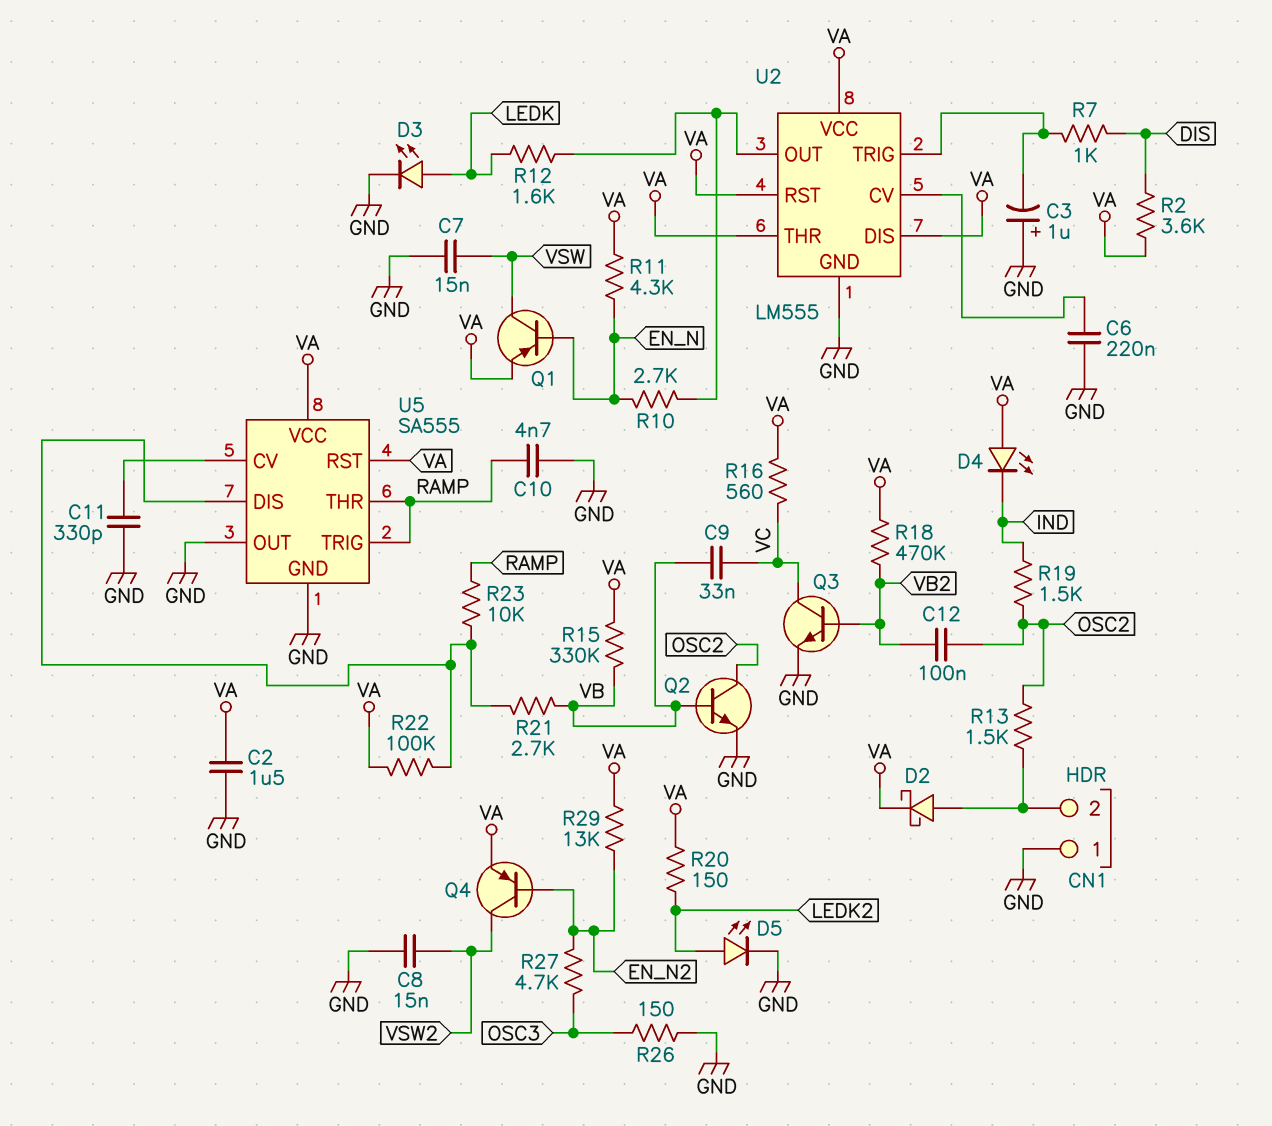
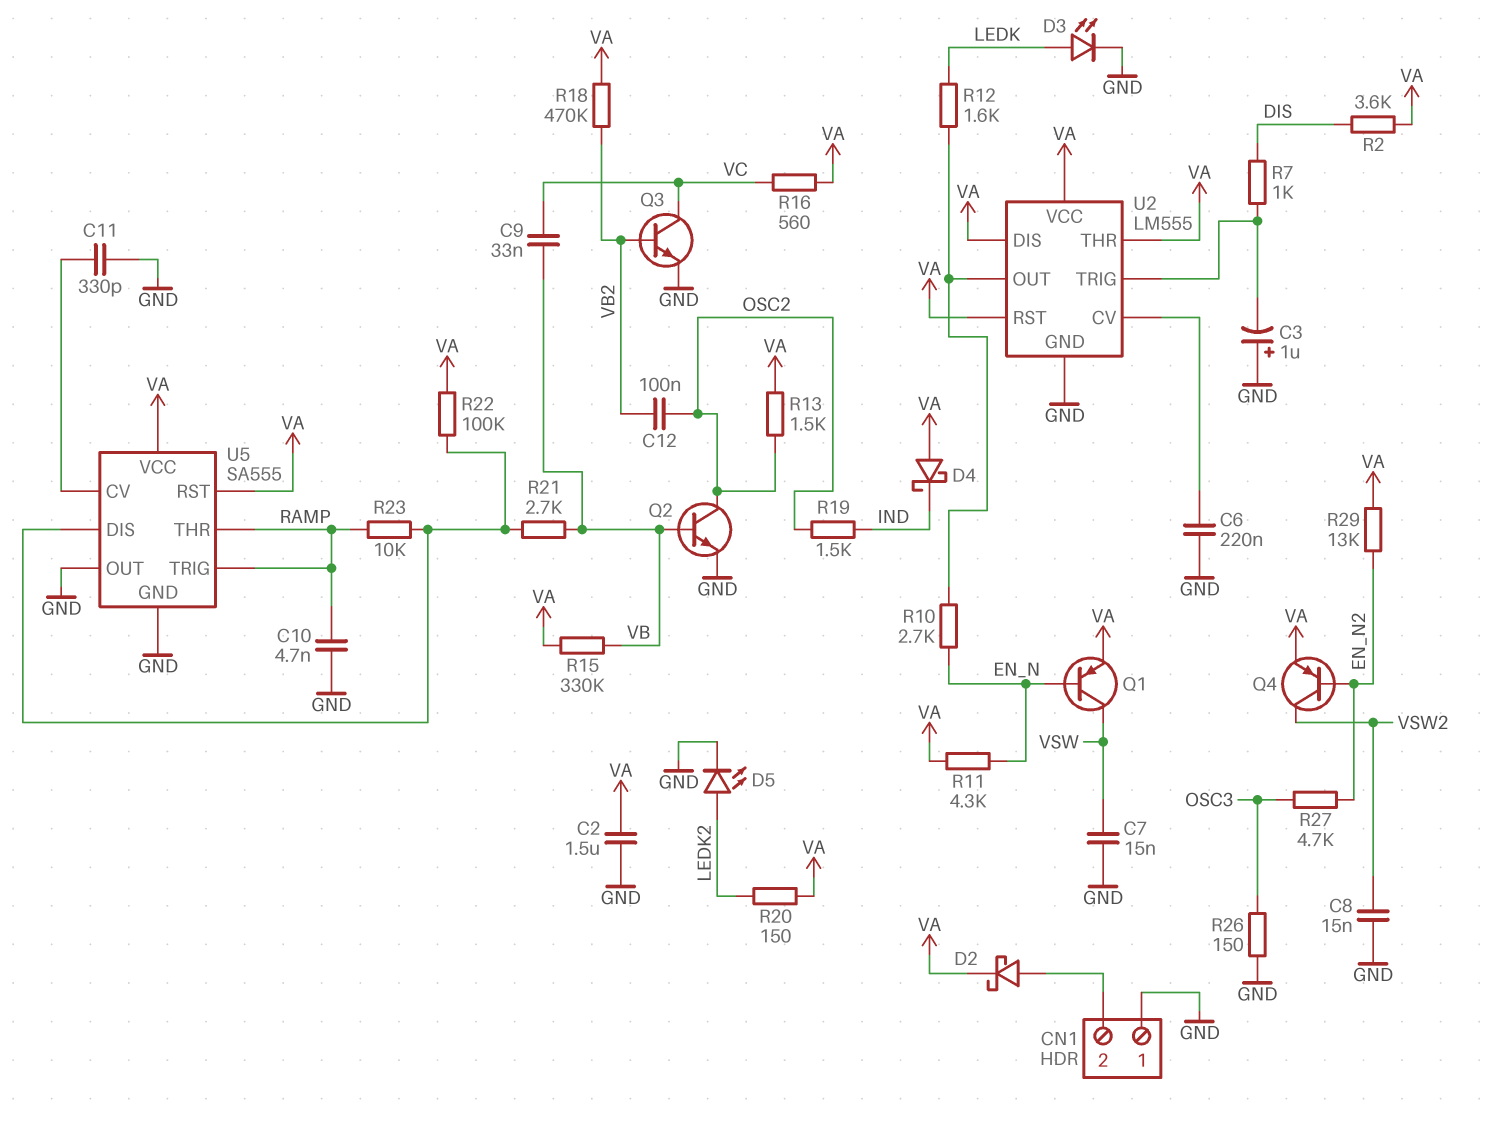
D4: LED (A VA, K IND) -> schottky (A VA, K IND)
R13: 1.5k (CN1/2, OSC2) -> 1.5k (OSC2, VA)

